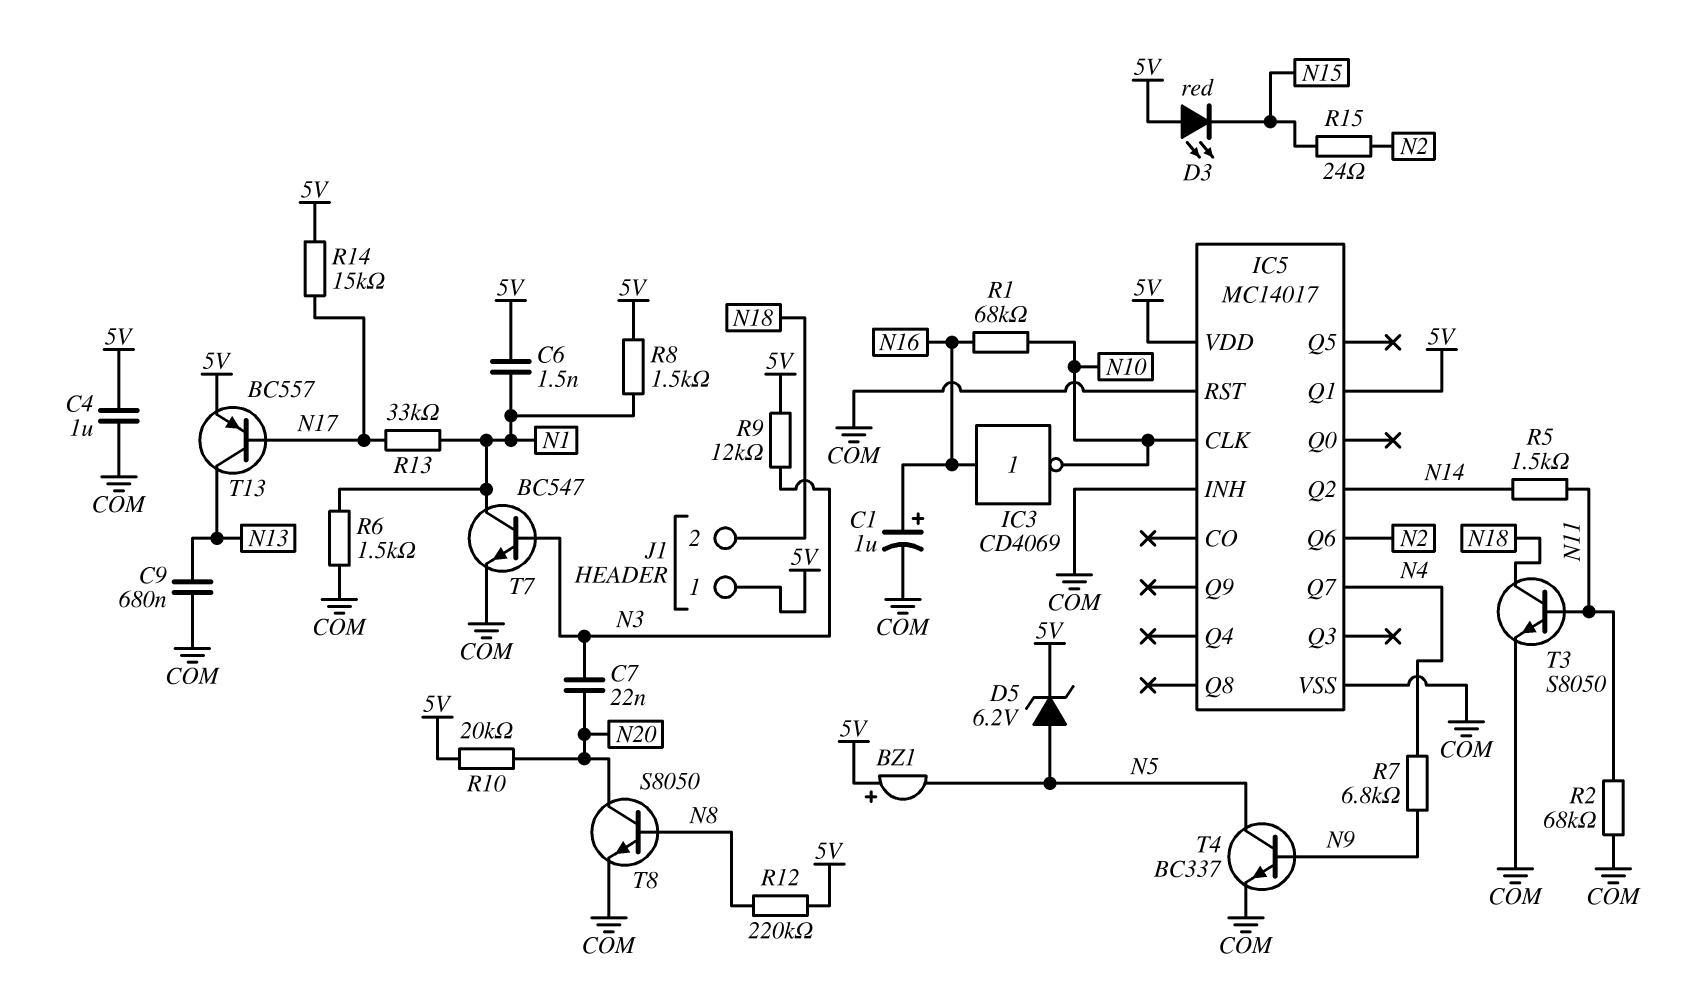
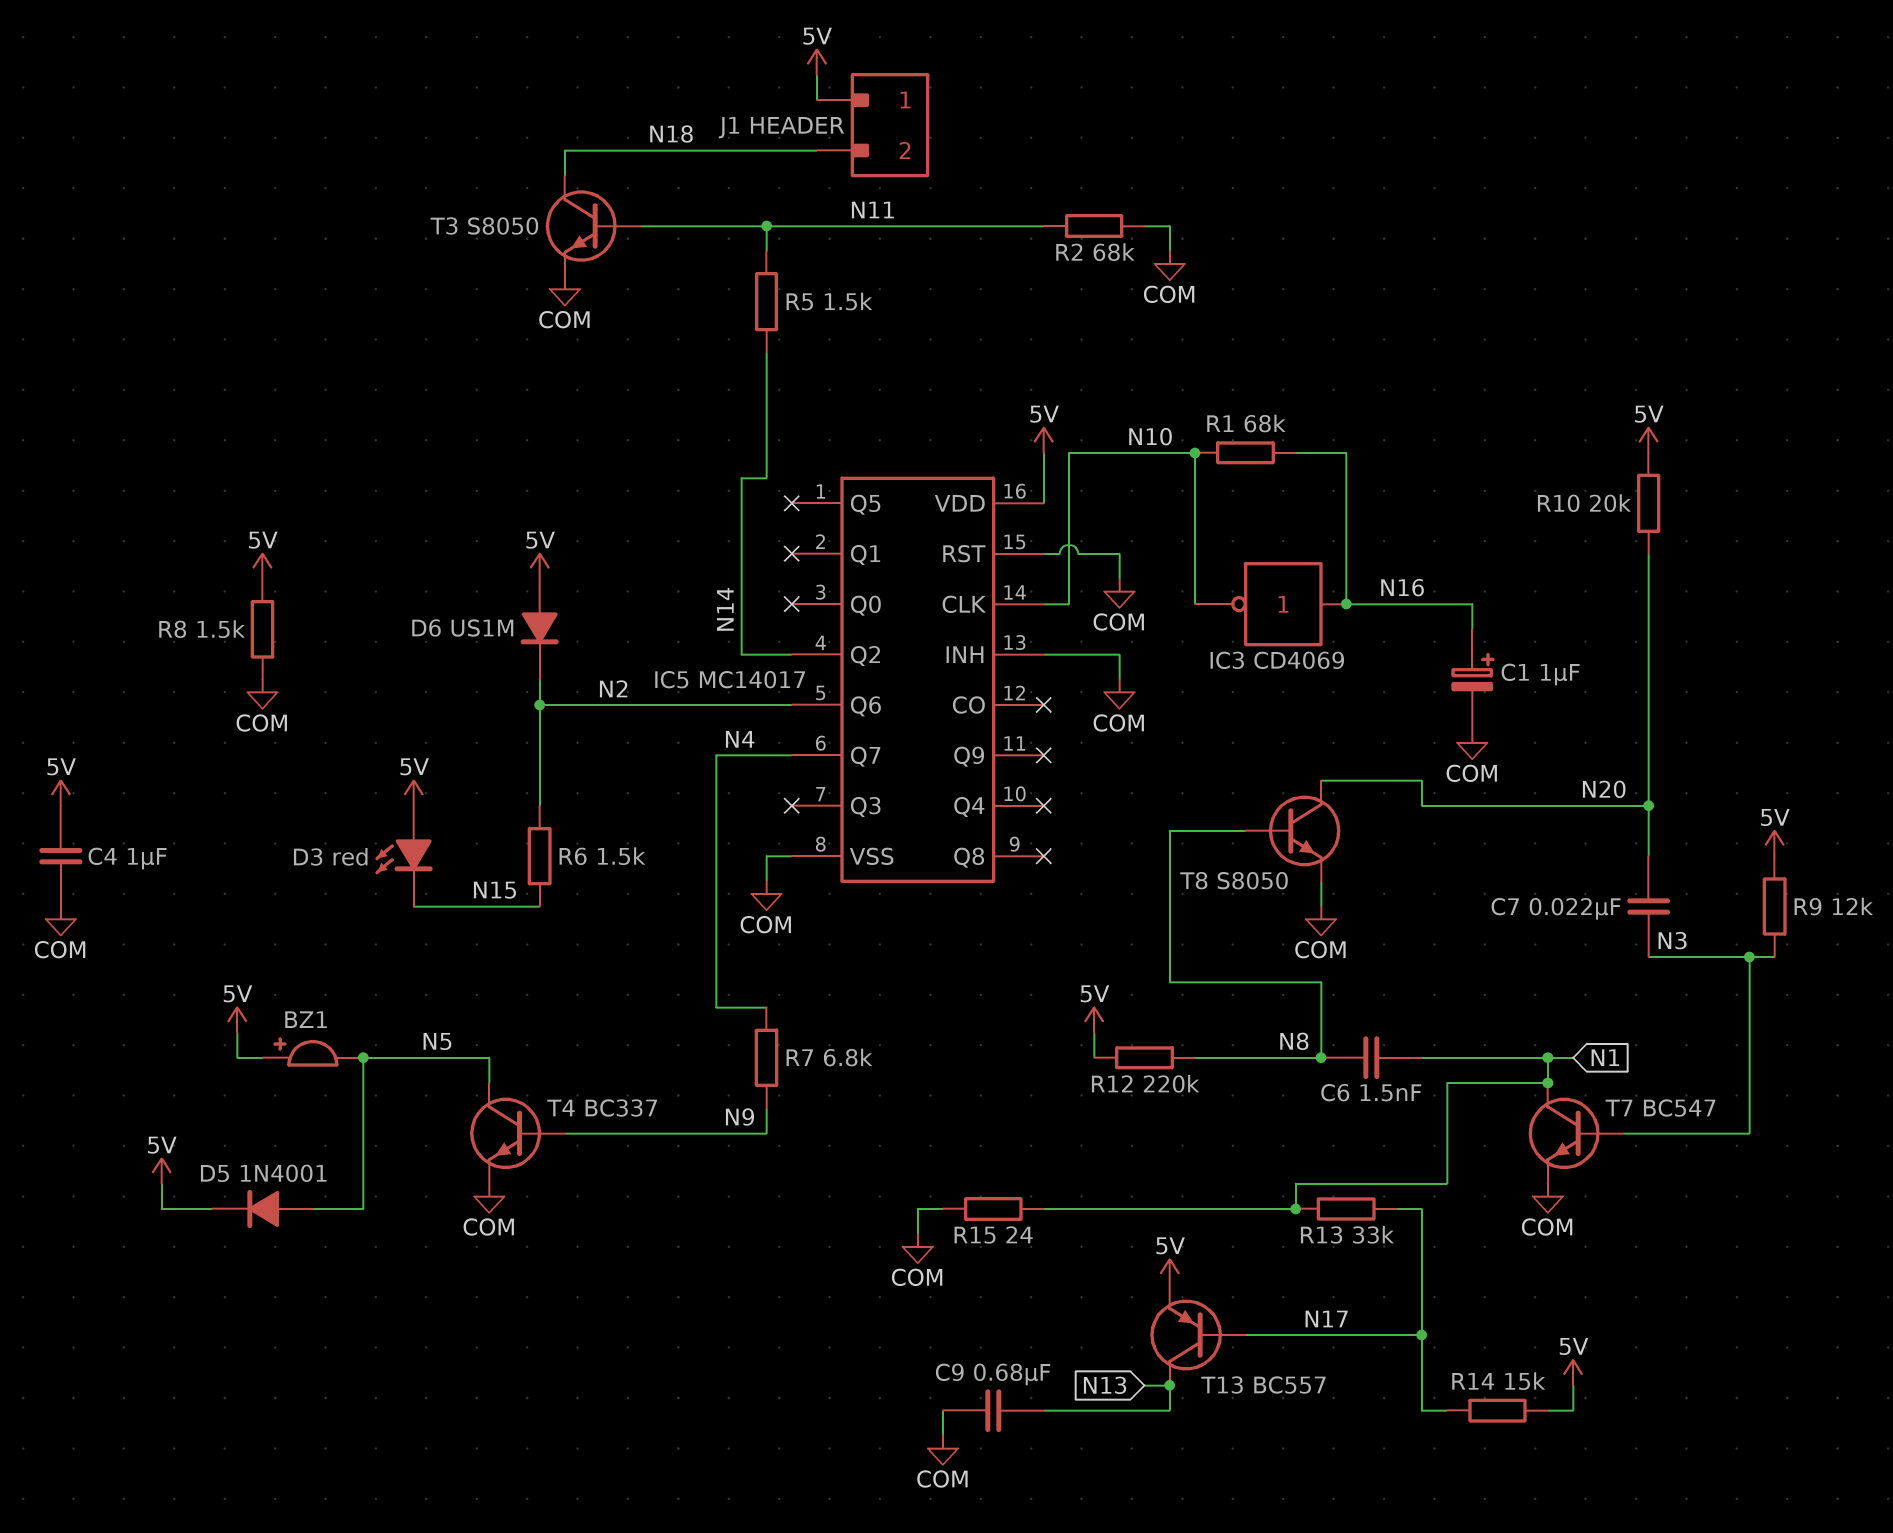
C6: 1.5nF (5V, N1) -> 1.5nF (N1, N8)
D5: zener 6.2V (A N5, K 5V) -> diode 1N4001 (A N5, K 5V)
D6: none -> diode US1M (A 5V, K N2)
IC5 pin Q1: 5V -> none
R6: 1.5k (COM, N1) -> 1.5k (N2, N15)
R8: 1.5k (5V, N1) -> 1.5k (5V, COM)
R15: 24 (N2, N15) -> 24 (COM, N1)

